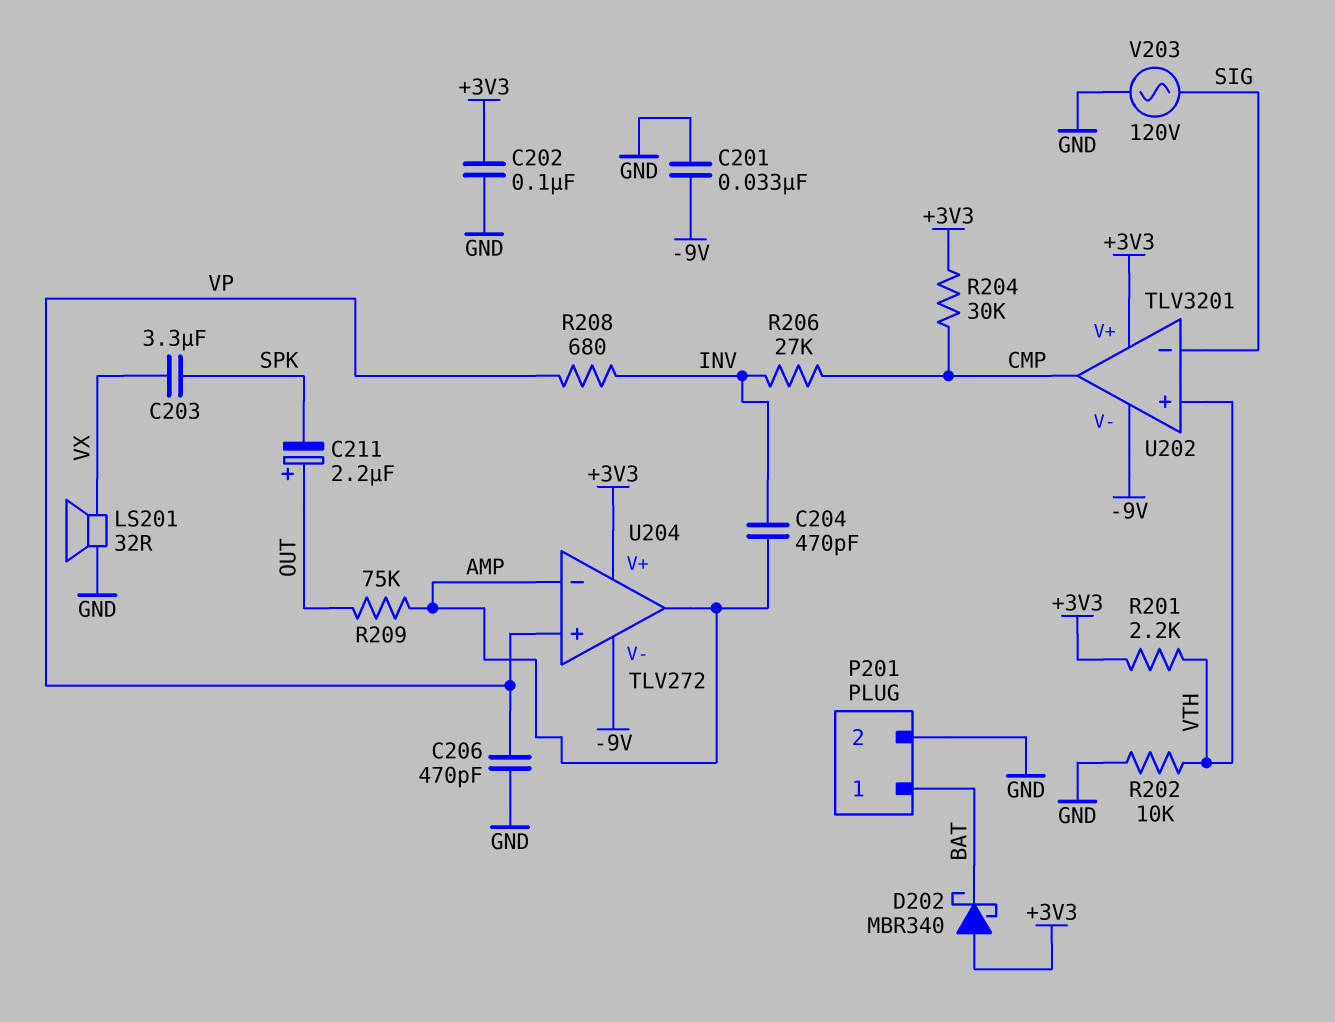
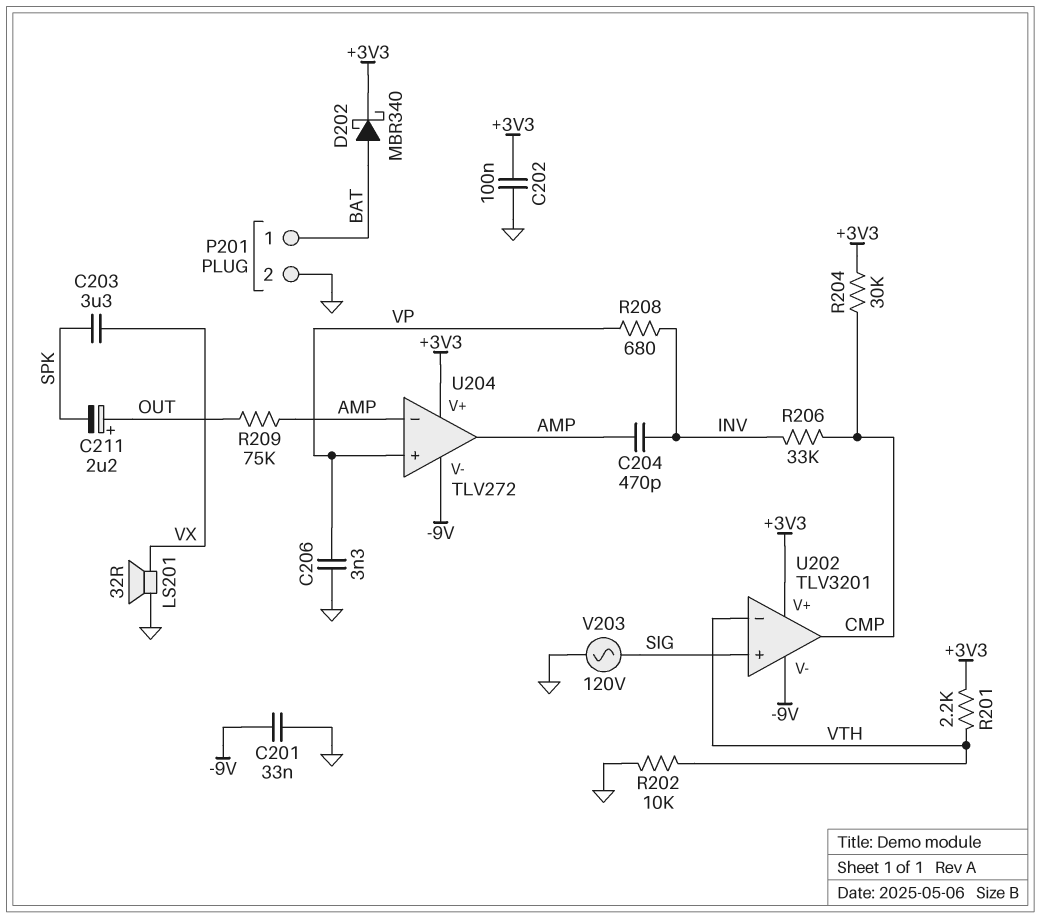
C206: 470pF (GND, VP) -> 3.3nF (GND, VP)
D202: schottky MBR340 (A +3V3, K BAT) -> schottky MBR340 (A BAT, K +3V3)
R206: 27k (CMP, INV) -> 33k (CMP, INV)
U202 pin in+: VTH -> SIG
U202 pin in-: SIG -> VTH

